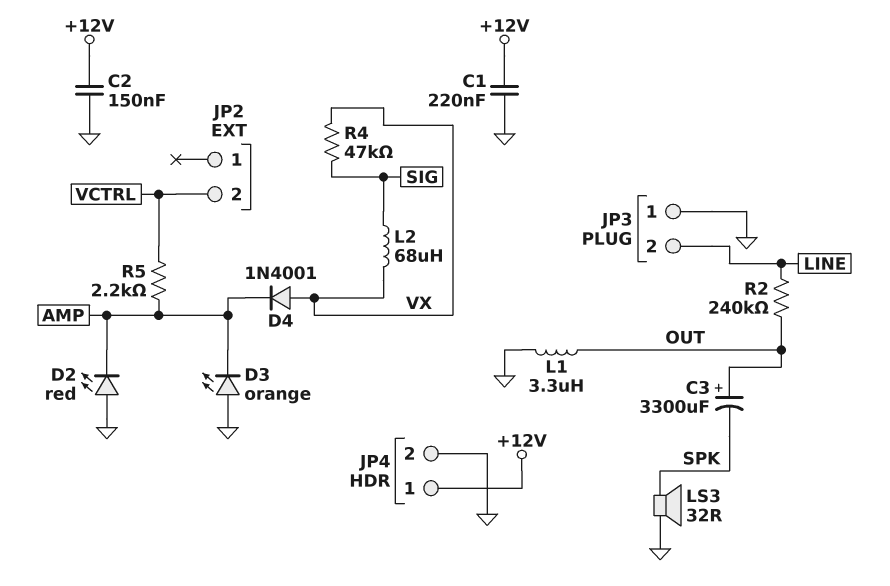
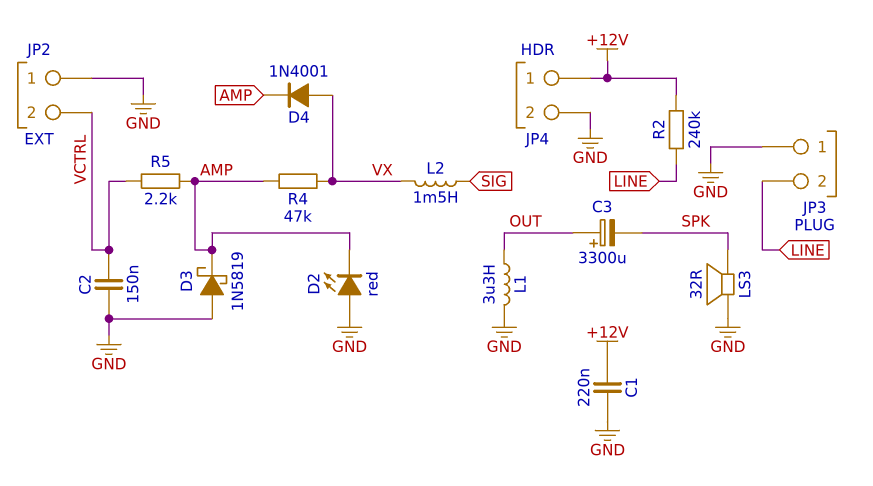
C2: 150nF (+12V, GND) -> 150nF (GND, VCTRL)
D3: LED orange (A GND, K AMP) -> schottky 1N5819 (A GND, K AMP)
JP2 pin 1: none -> GND
L2: 68uH (SIG, VX) -> 1.5mH (SIG, VX)
R2: 240k (LINE, OUT) -> 240k (+12V, LINE)
R4: 47k (SIG, VX) -> 47k (AMP, VX)

